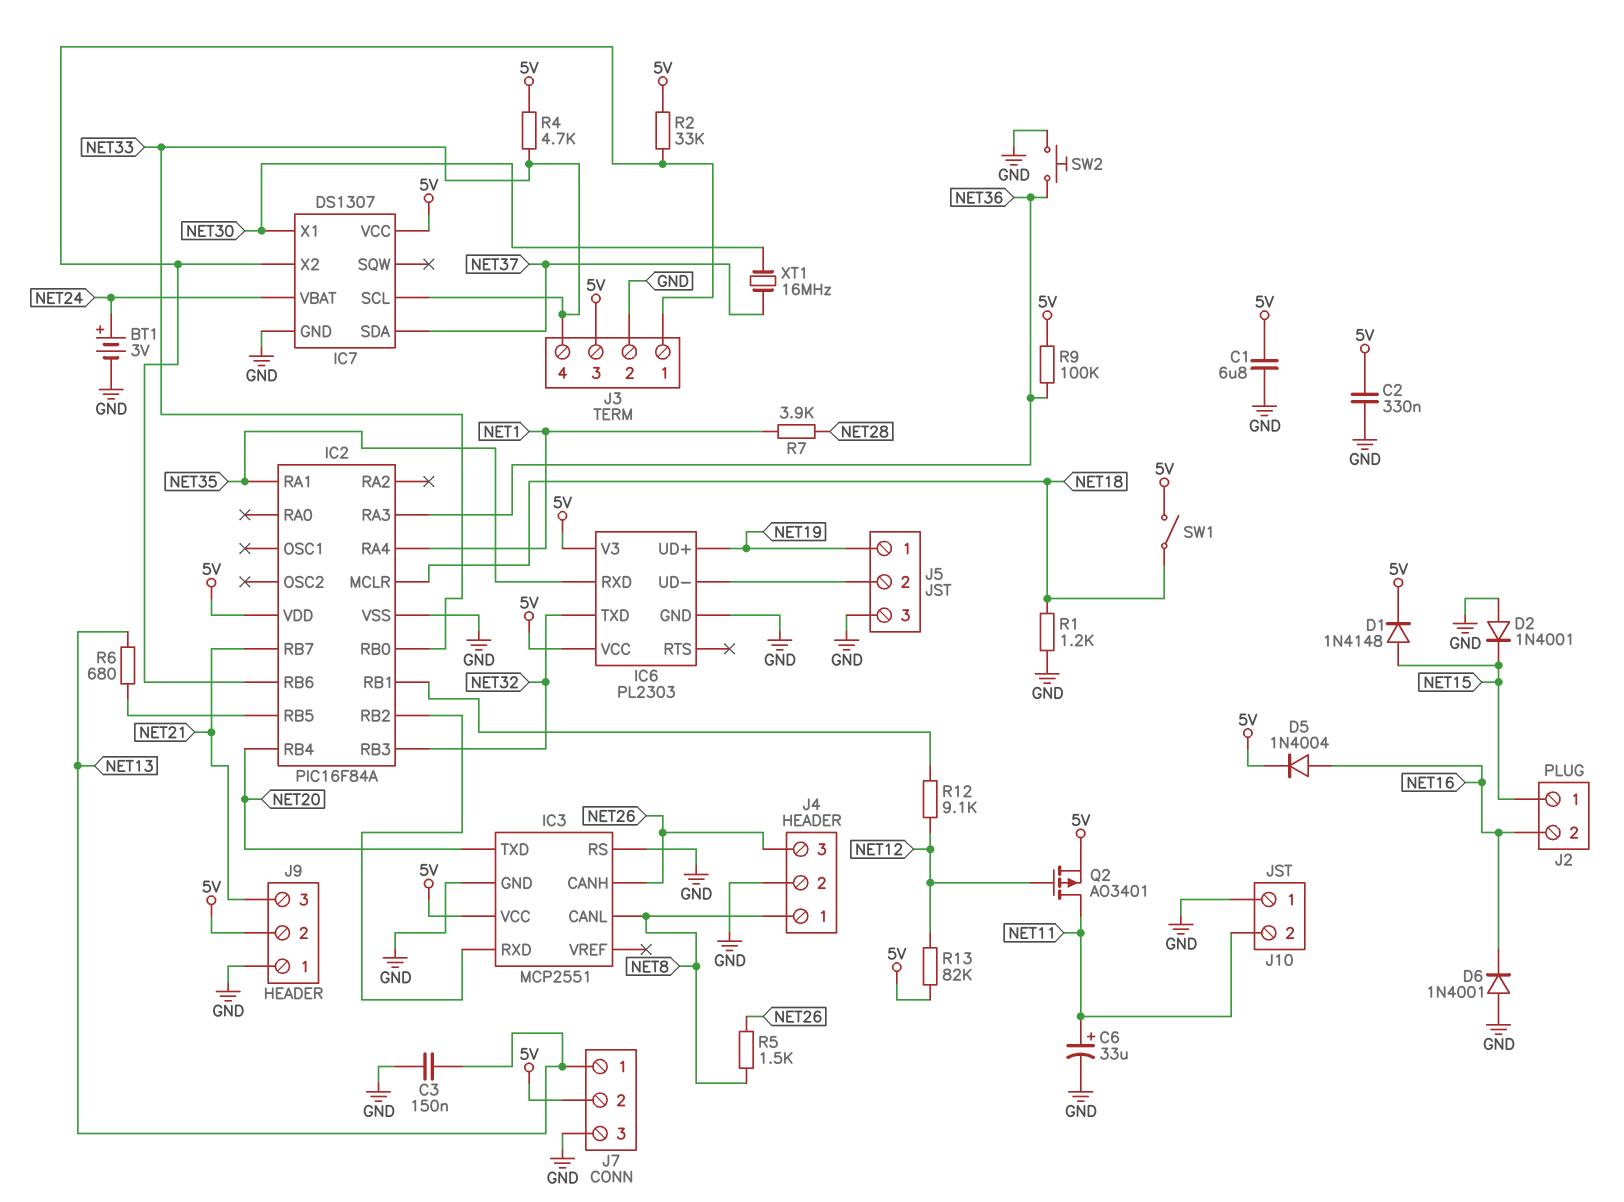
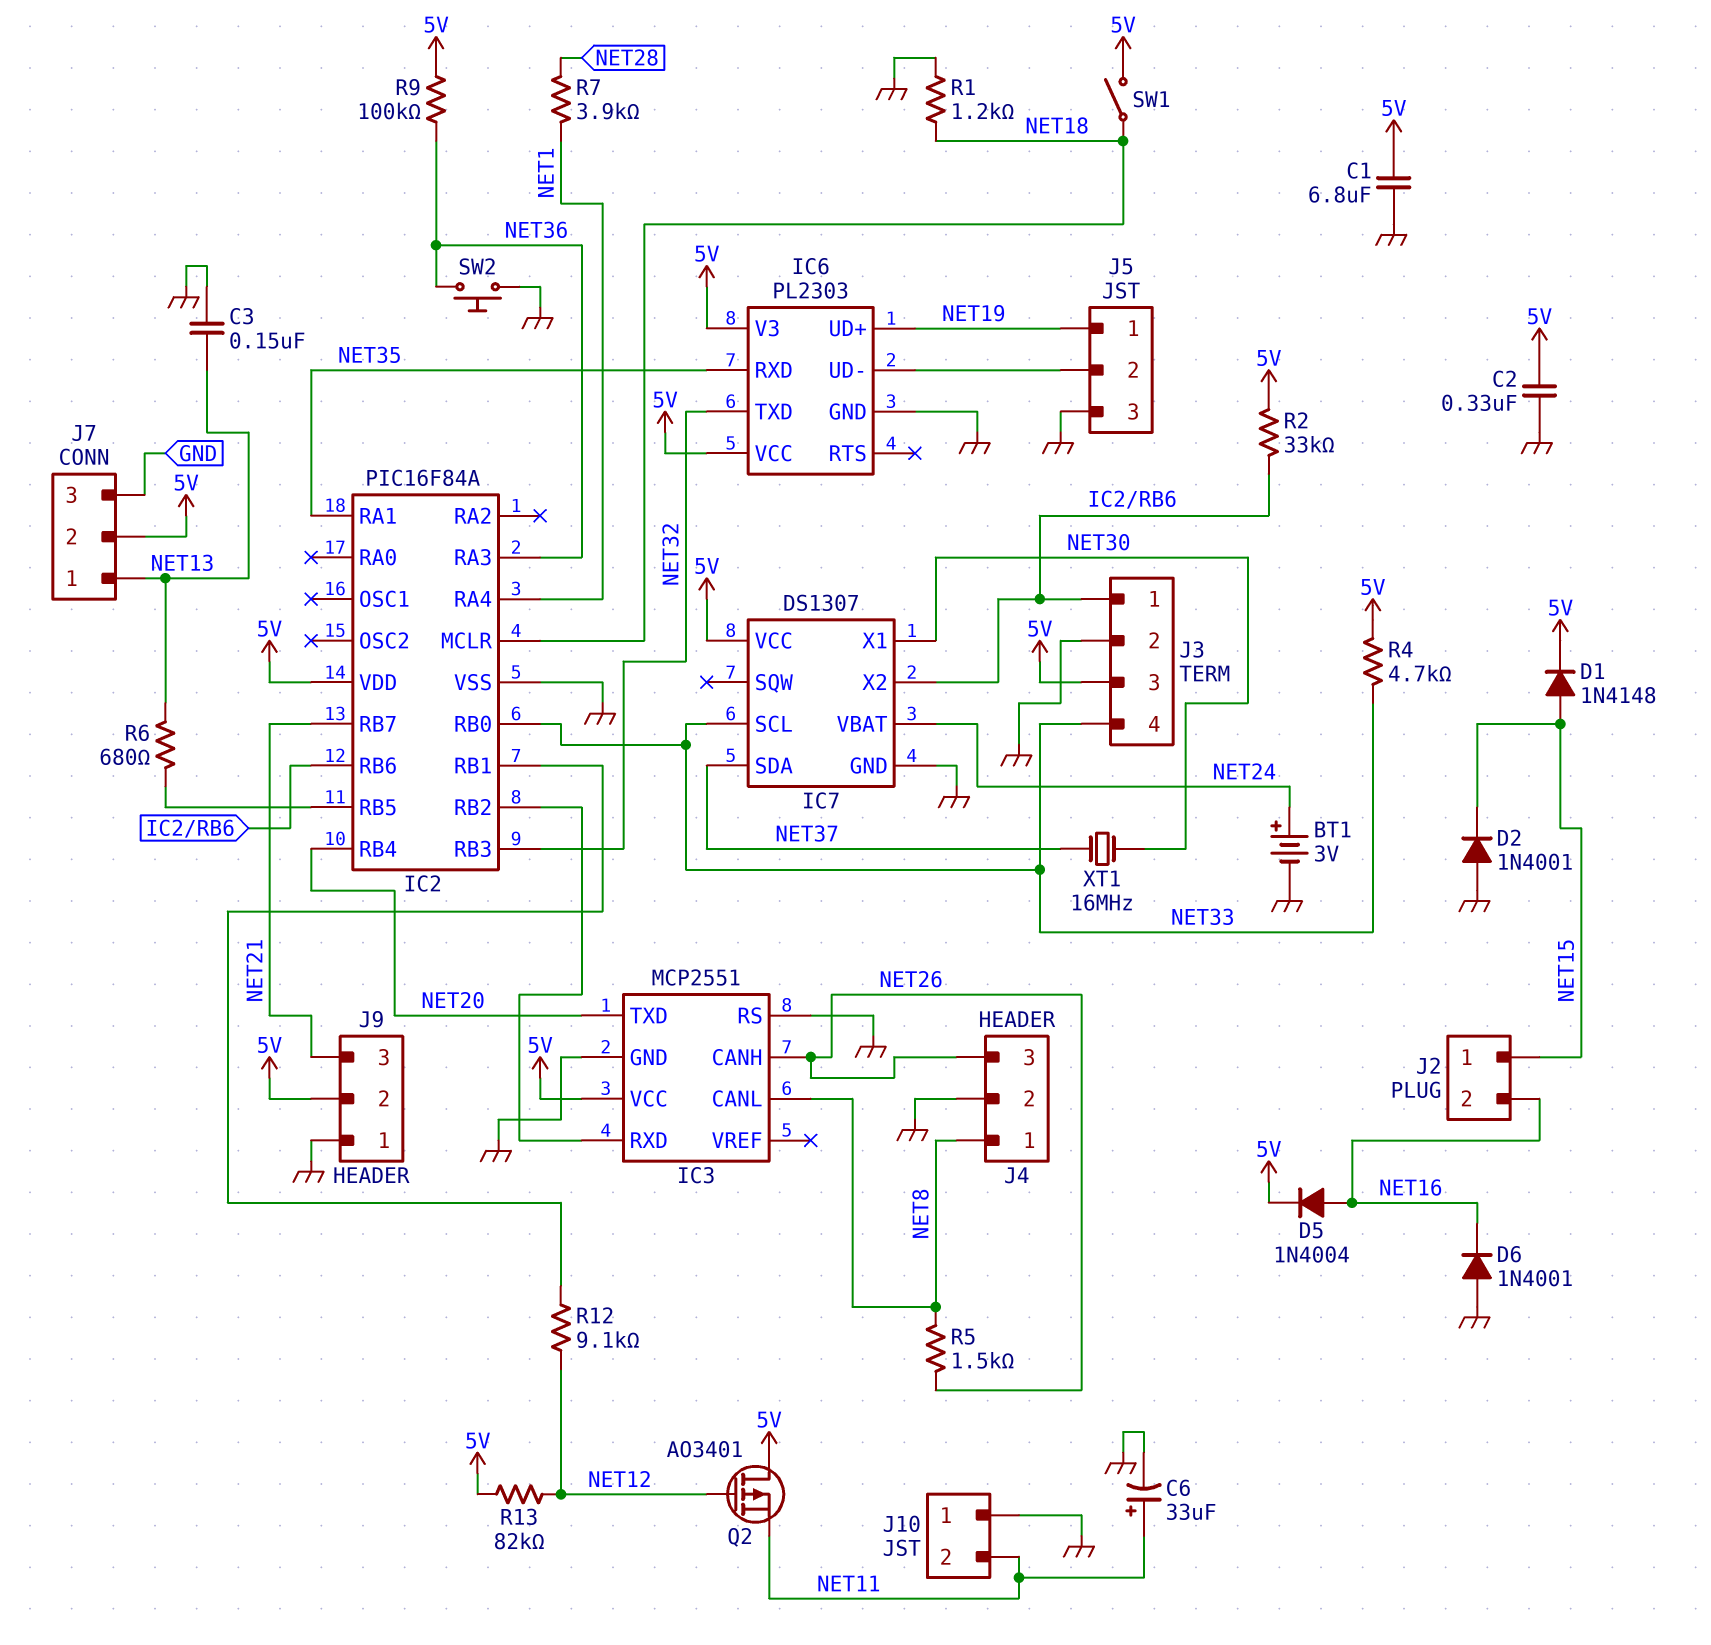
Q2: PMOS AO3401 (G NET12, D NET11, S 5V) -> PMOS AO3401 (G NET12, D 5V, S NET11)

